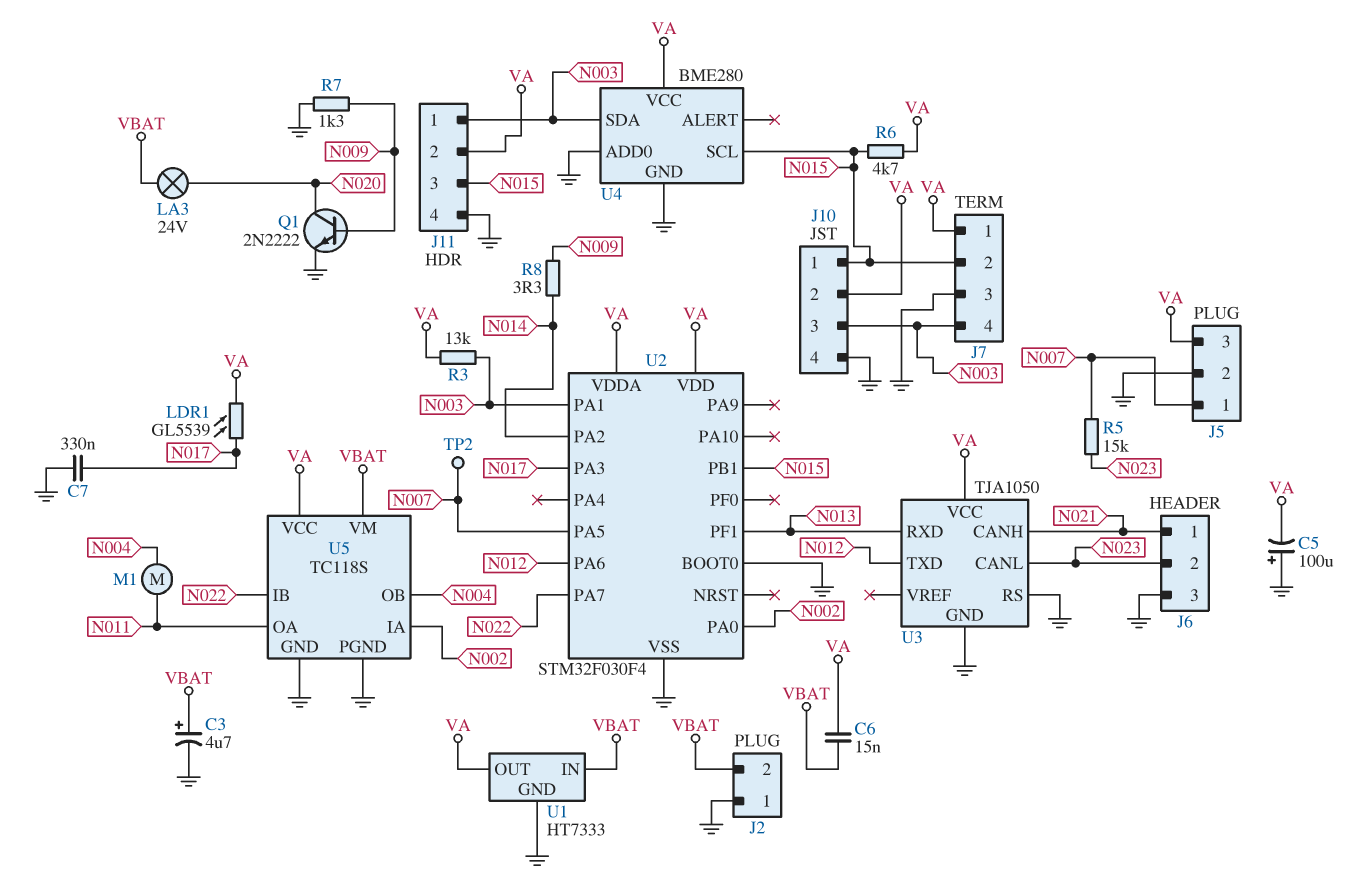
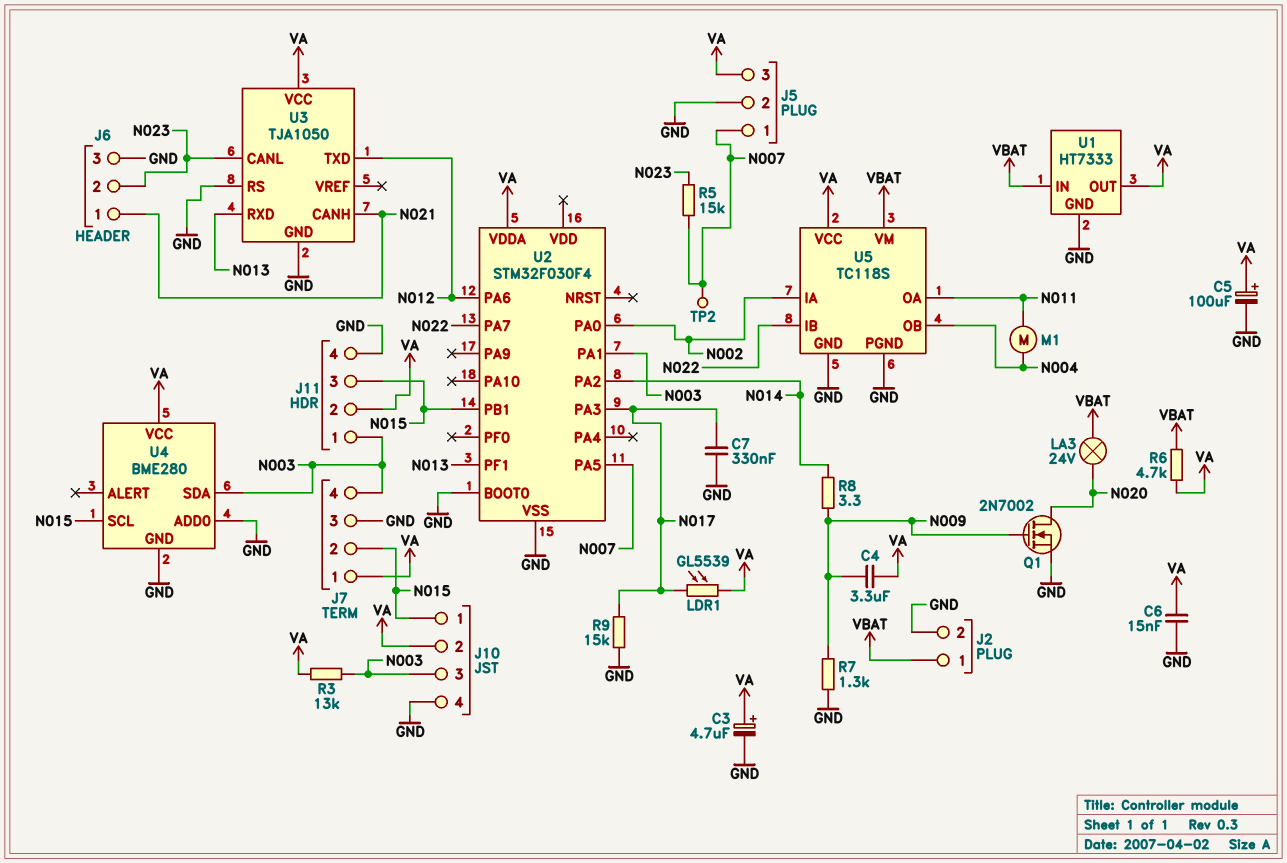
C3: 4.7uF (plus VBAT, minus GND) -> 4.7uF (plus VA, minus GND)
C4: none -> 3.3uF (N009, VA)
C5: 100uF (plus GND, minus VA) -> 100uF (plus VA, minus GND)
C6: 15nF (VA, VBAT) -> 15nF (GND, VA)
J2 pin 1: GND -> VBAT
J2 pin 2: VBAT -> GND
Q1: NPN 2N2222 (B N009, C N020, E GND) -> NMOS 2N7002 (G N009, D N020, S GND)
R6: 4.7k (N015, VA) -> 4.7k (VA, VBAT)
R9: none -> 15k (GND, N017)
U2 pin VDD: VA -> none

